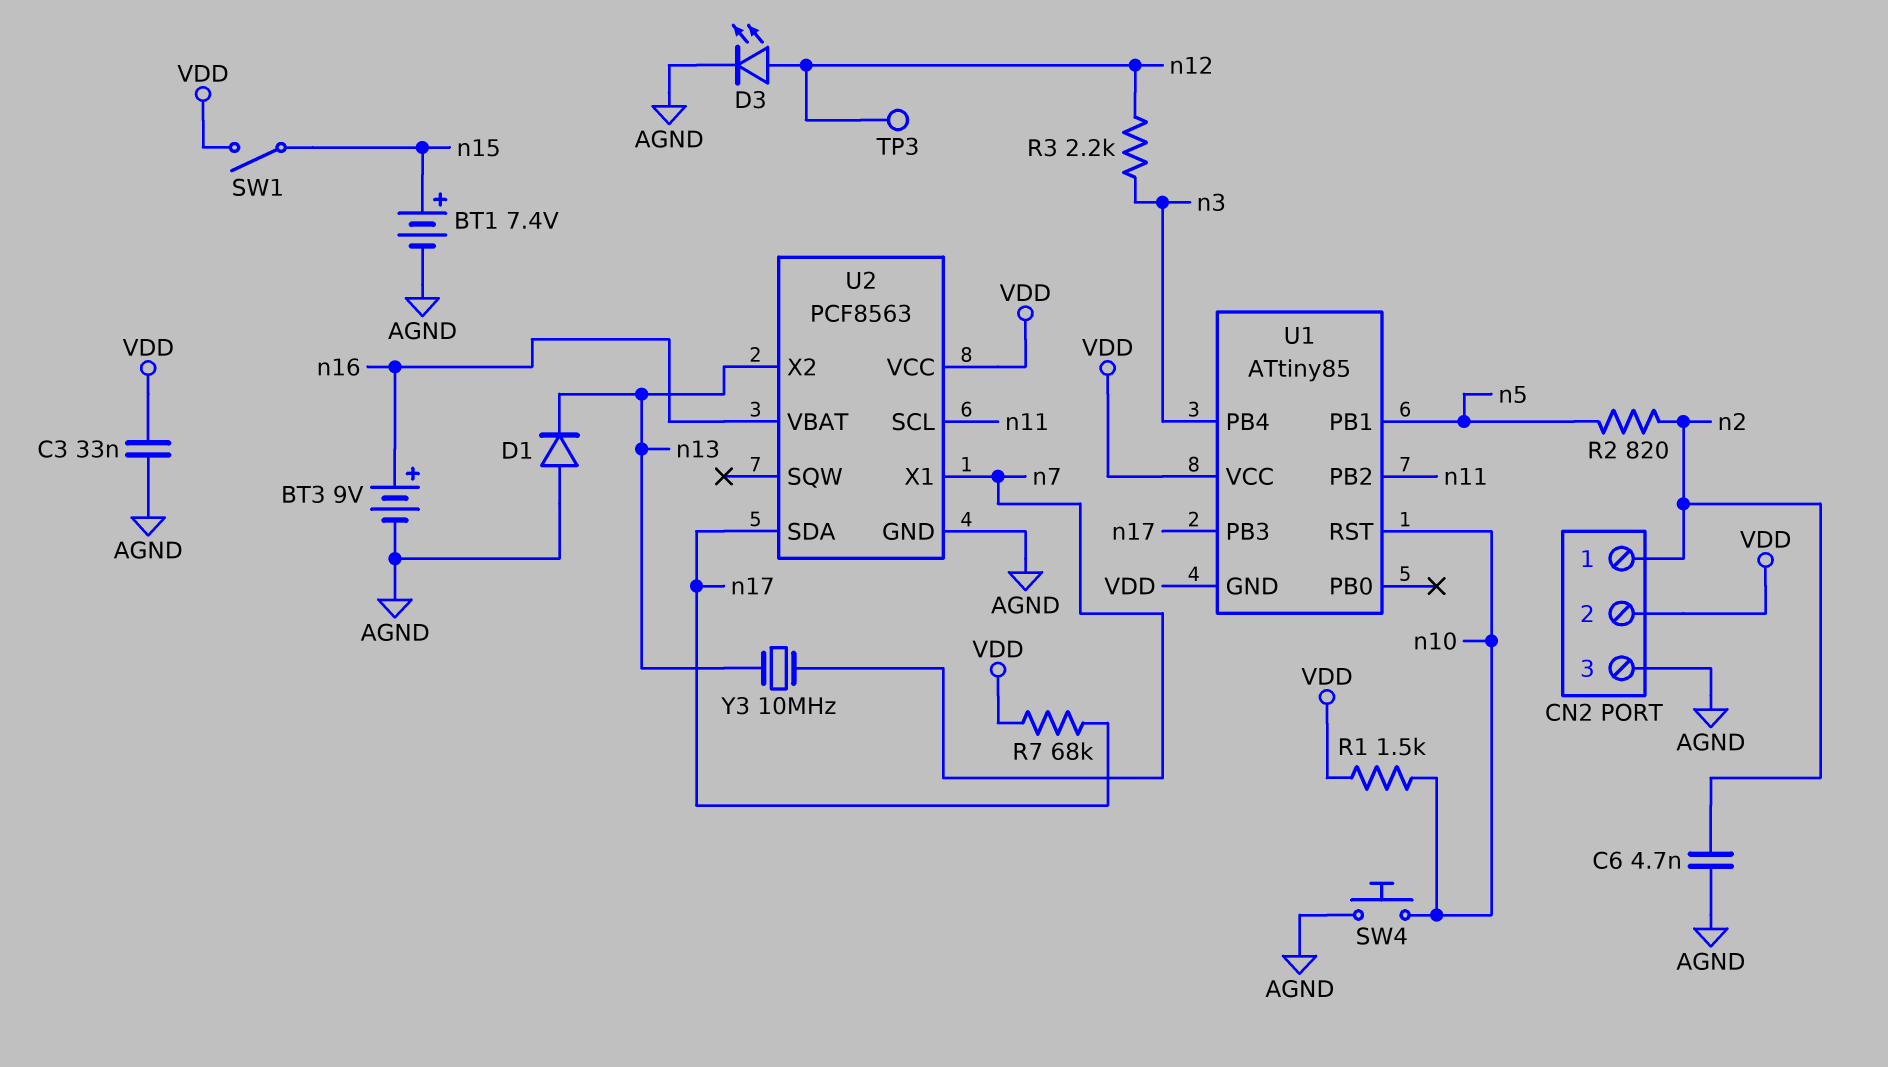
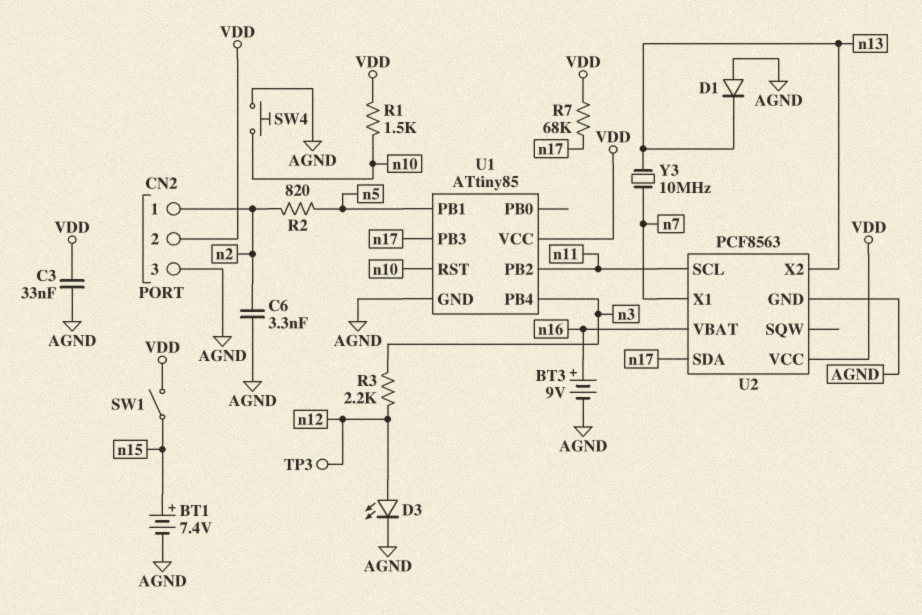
C6: 4.7nF (AGND, n2) -> 3.3nF (AGND, n2)
U1 pin GND: VDD -> AGND

